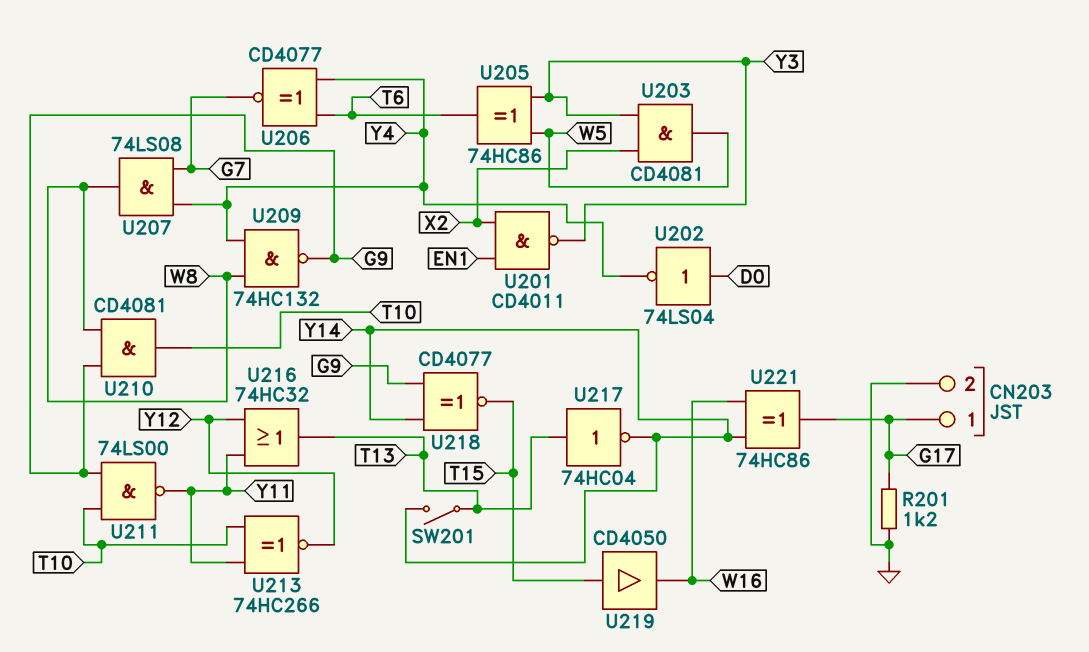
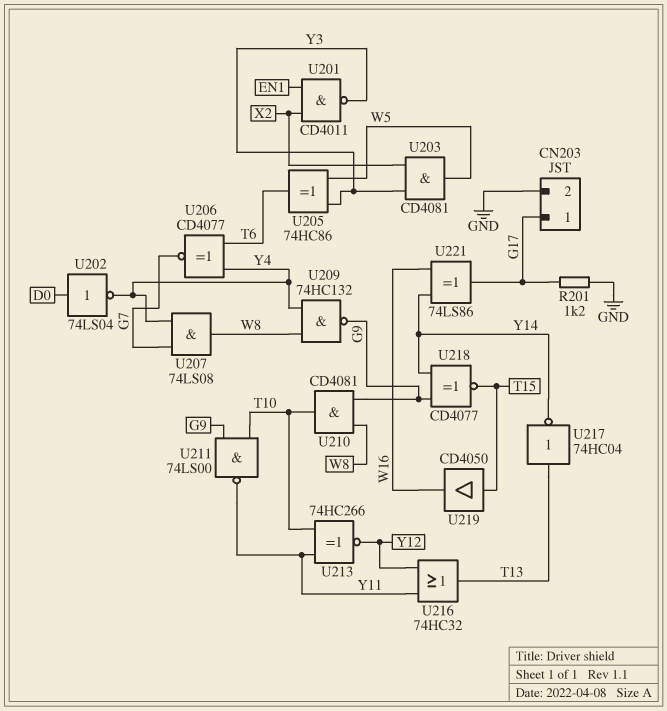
SW201: switch (T13, Y14) -> none
U221: XOR 74HC86 (in W16, in Y14, out G17) -> XOR 74LS86 (in W16, in Y14, out G17)

